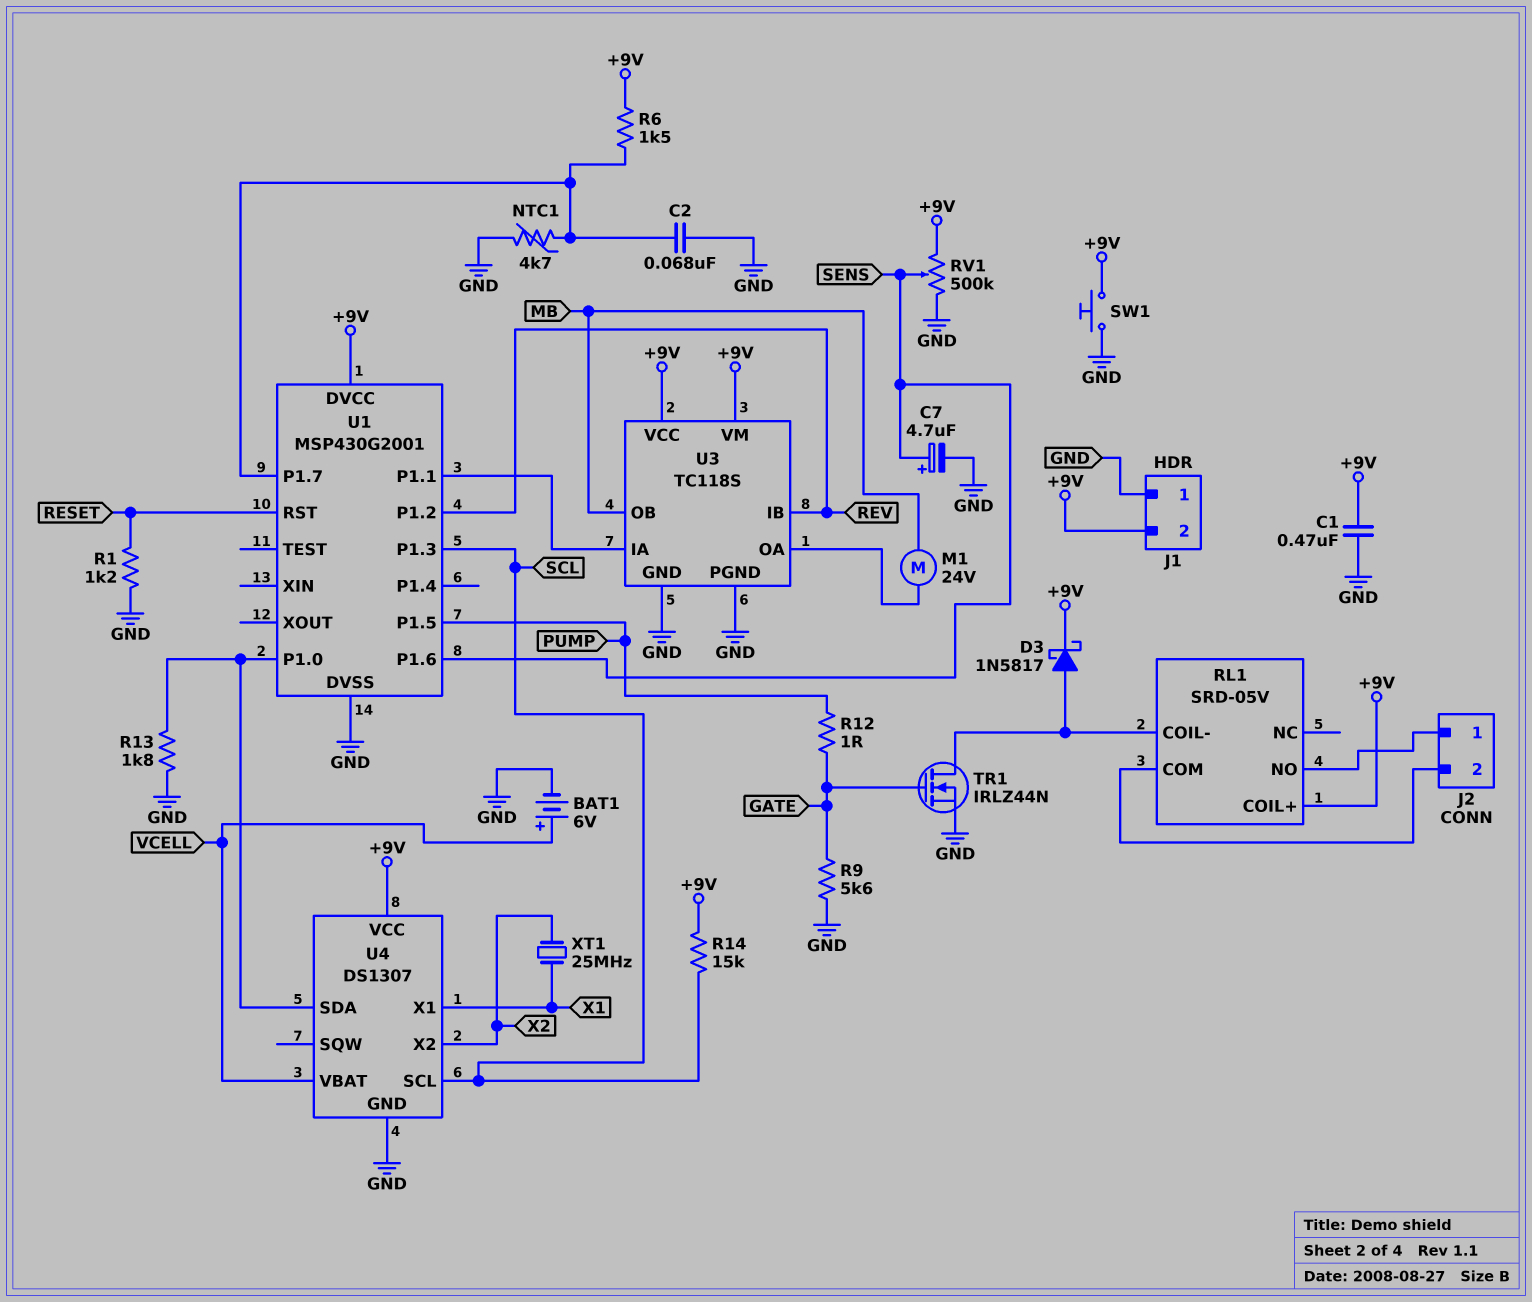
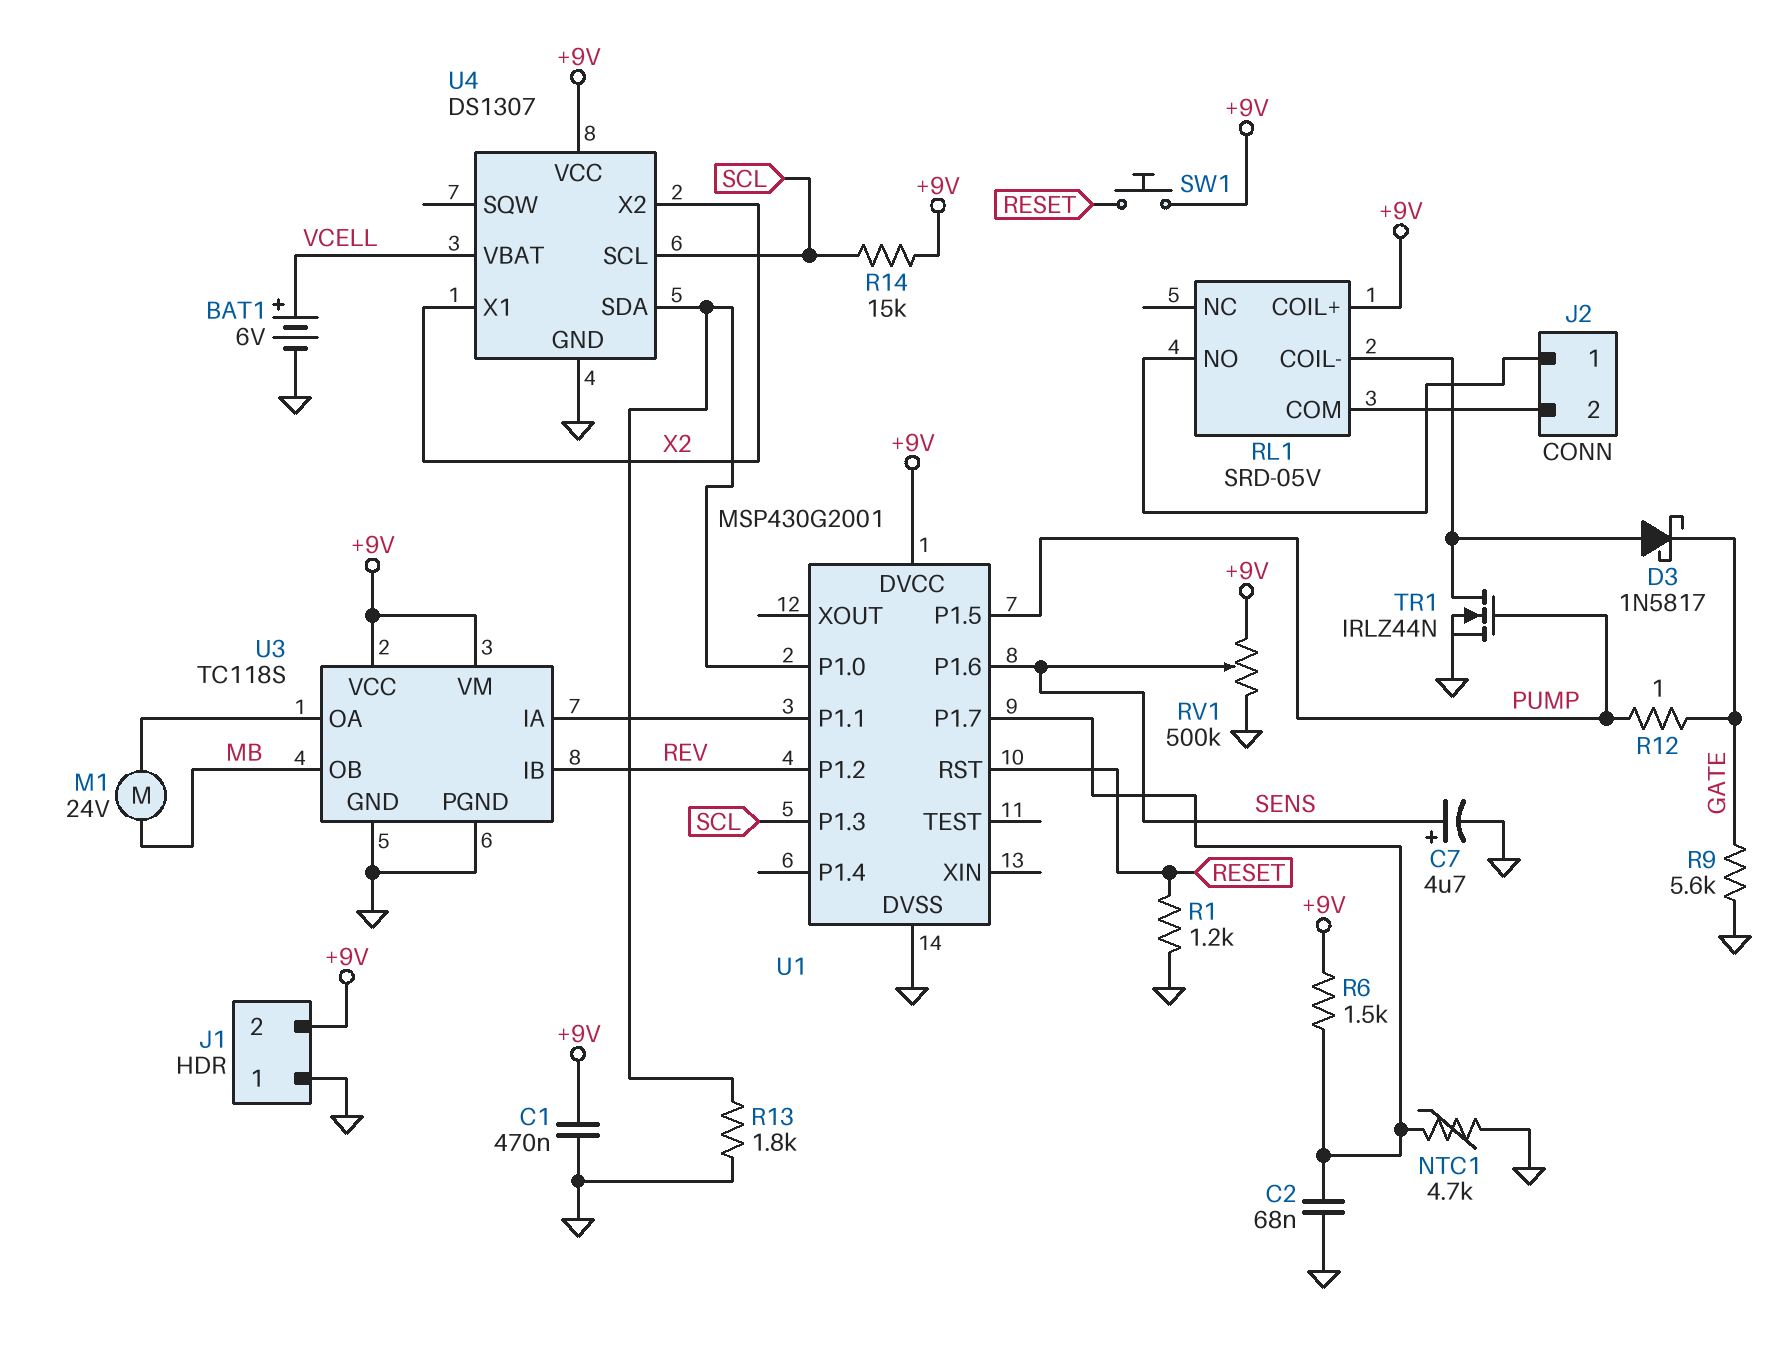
D3: schottky 1N5817 (A RL1/COIL-, K +9V) -> schottky 1N5817 (A RL1/COIL-, K GATE)
SW1: button (+9V, GND) -> button (+9V, RESET)
TR1: NMOS IRLZ44N (G GATE, D RL1/COIL-, S GND) -> NMOS IRLZ44N (G PUMP, D RL1/COIL-, S GND)
U4 pin X1: X1 -> X2
XT1: 25MHz (X1, X2) -> none

